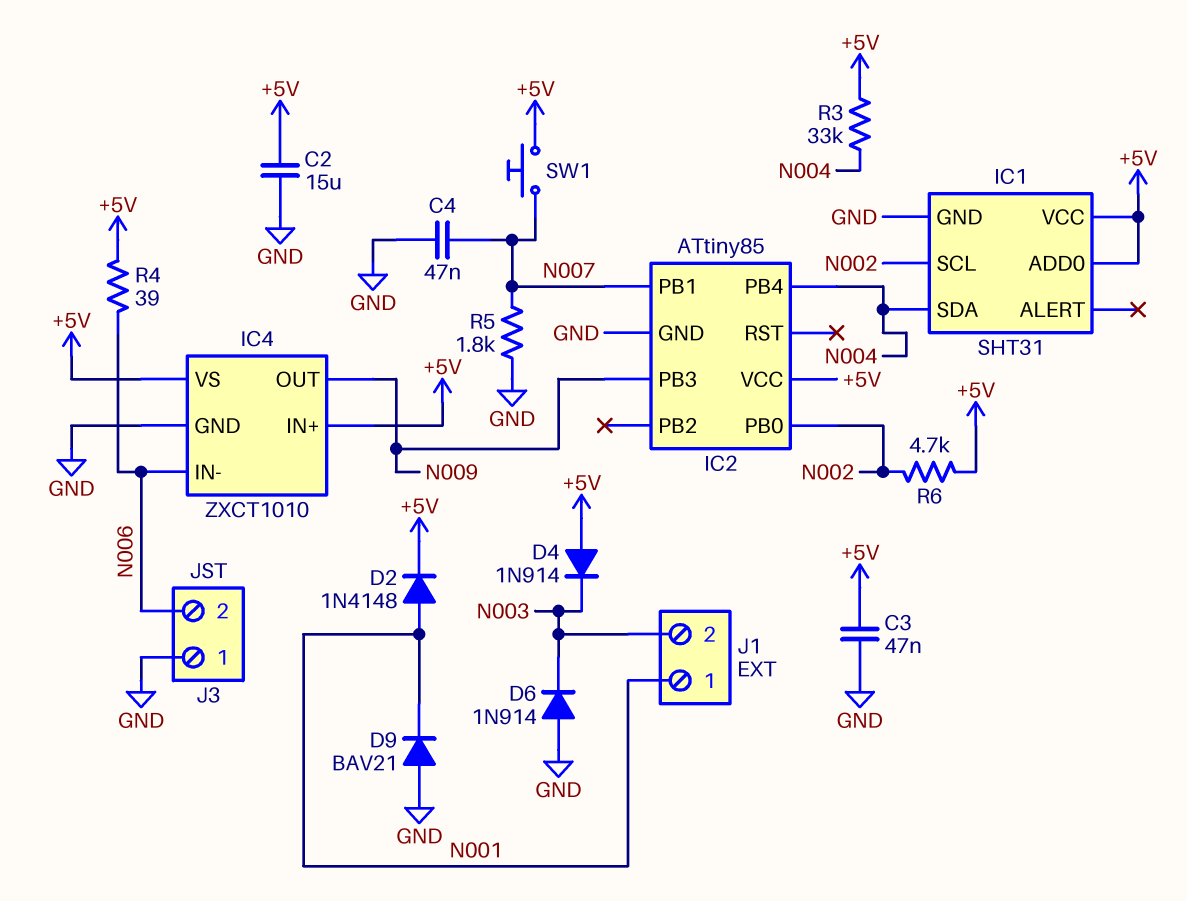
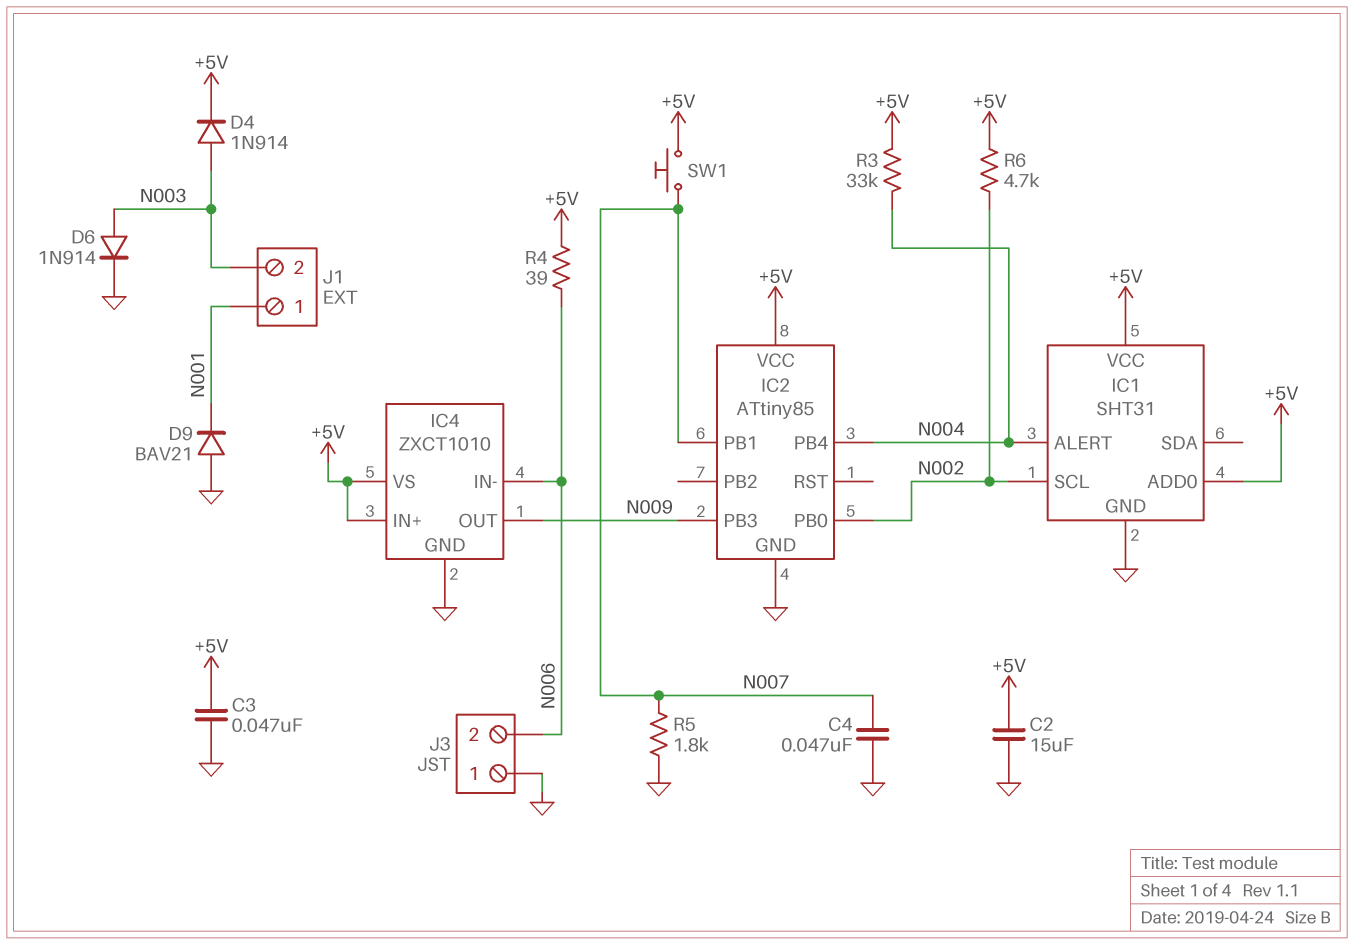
D2: diode 1N4148 (A N001, K +5V) -> none
D4: diode 1N914 (A +5V, K N003) -> diode 1N914 (A N003, K +5V)
D6: diode 1N914 (A GND, K N003) -> diode 1N914 (A N003, K GND)
IC1 pin ALERT: none -> N004
IC1 pin SDA: N004 -> none

